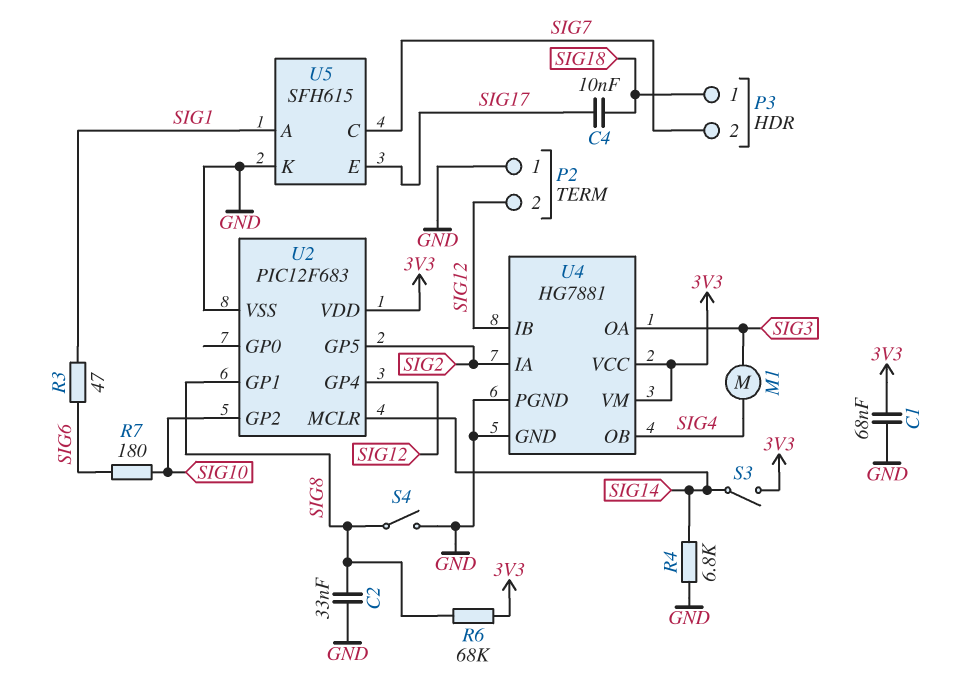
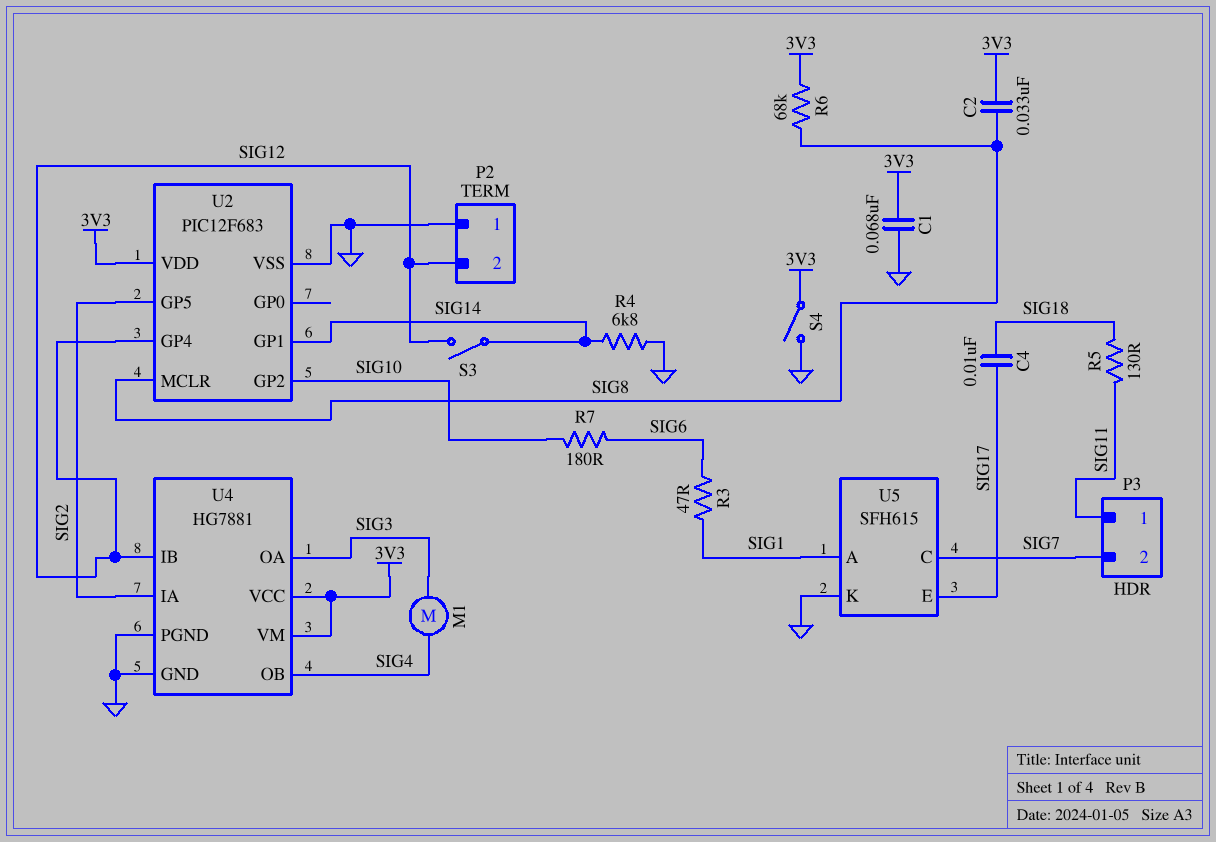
C2: 33nF (GND, SIG8) -> 33nF (3V3, SIG8)
P3 pin 1: SIG18 -> SIG11
R5: none -> 130 (SIG11, SIG18)
S3: switch (3V3, SIG14) -> switch (SIG12, SIG14)
S4: switch (GND, SIG8) -> switch (3V3, GND)
U2 pin GP1: SIG8 -> SIG14
U2 pin MCLR: SIG14 -> SIG8

